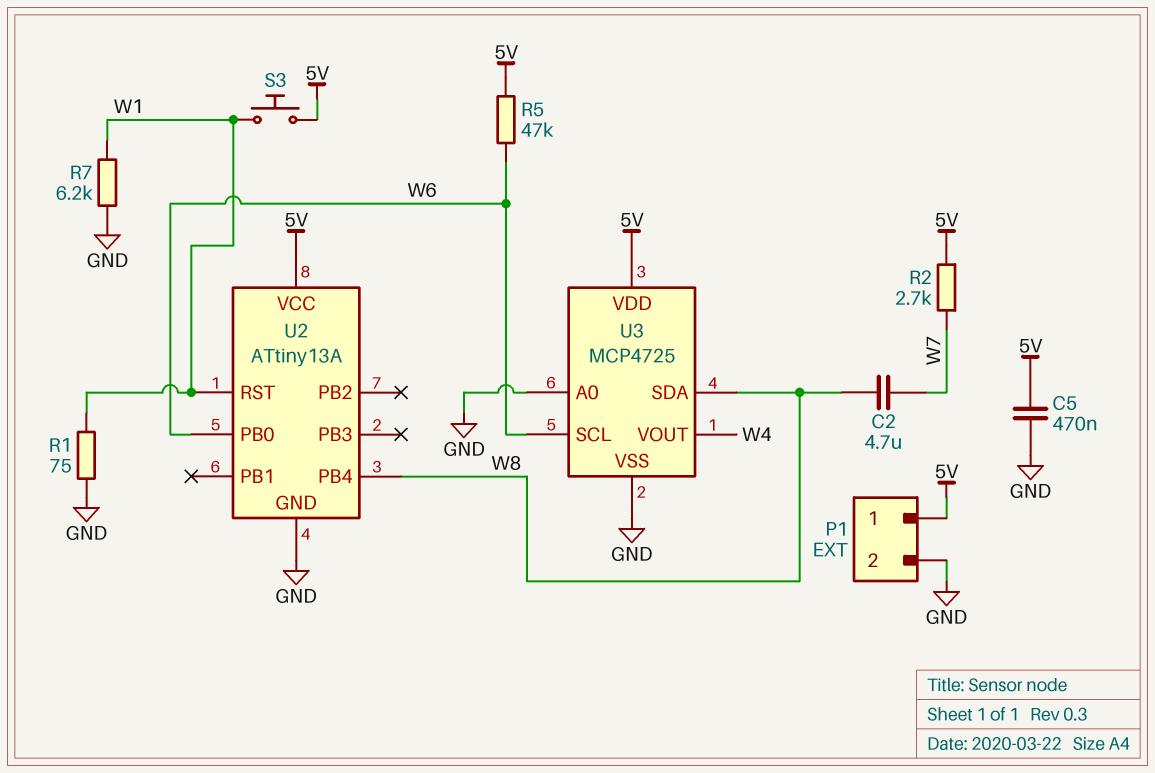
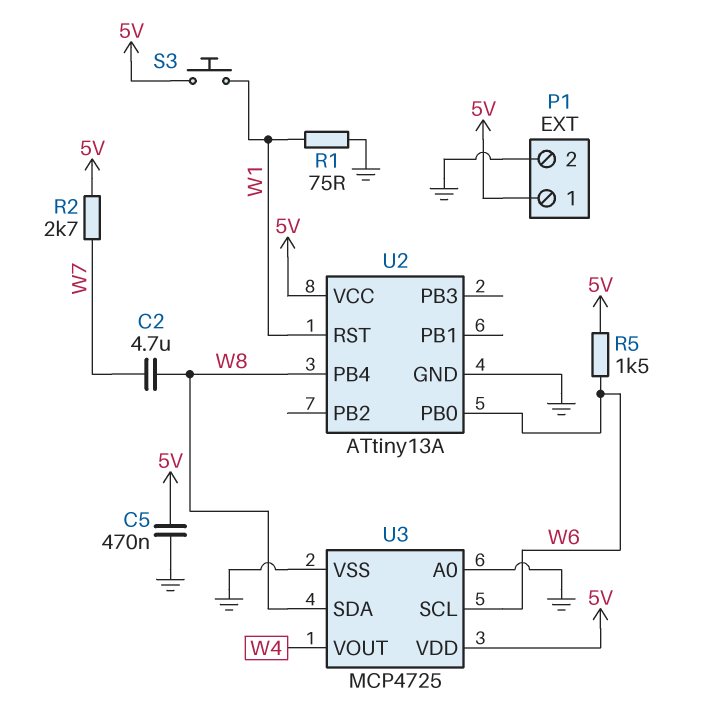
R5: 47k (5V, W6) -> 1.5k (5V, W6)
R7: 6.2k (GND, W1) -> none

